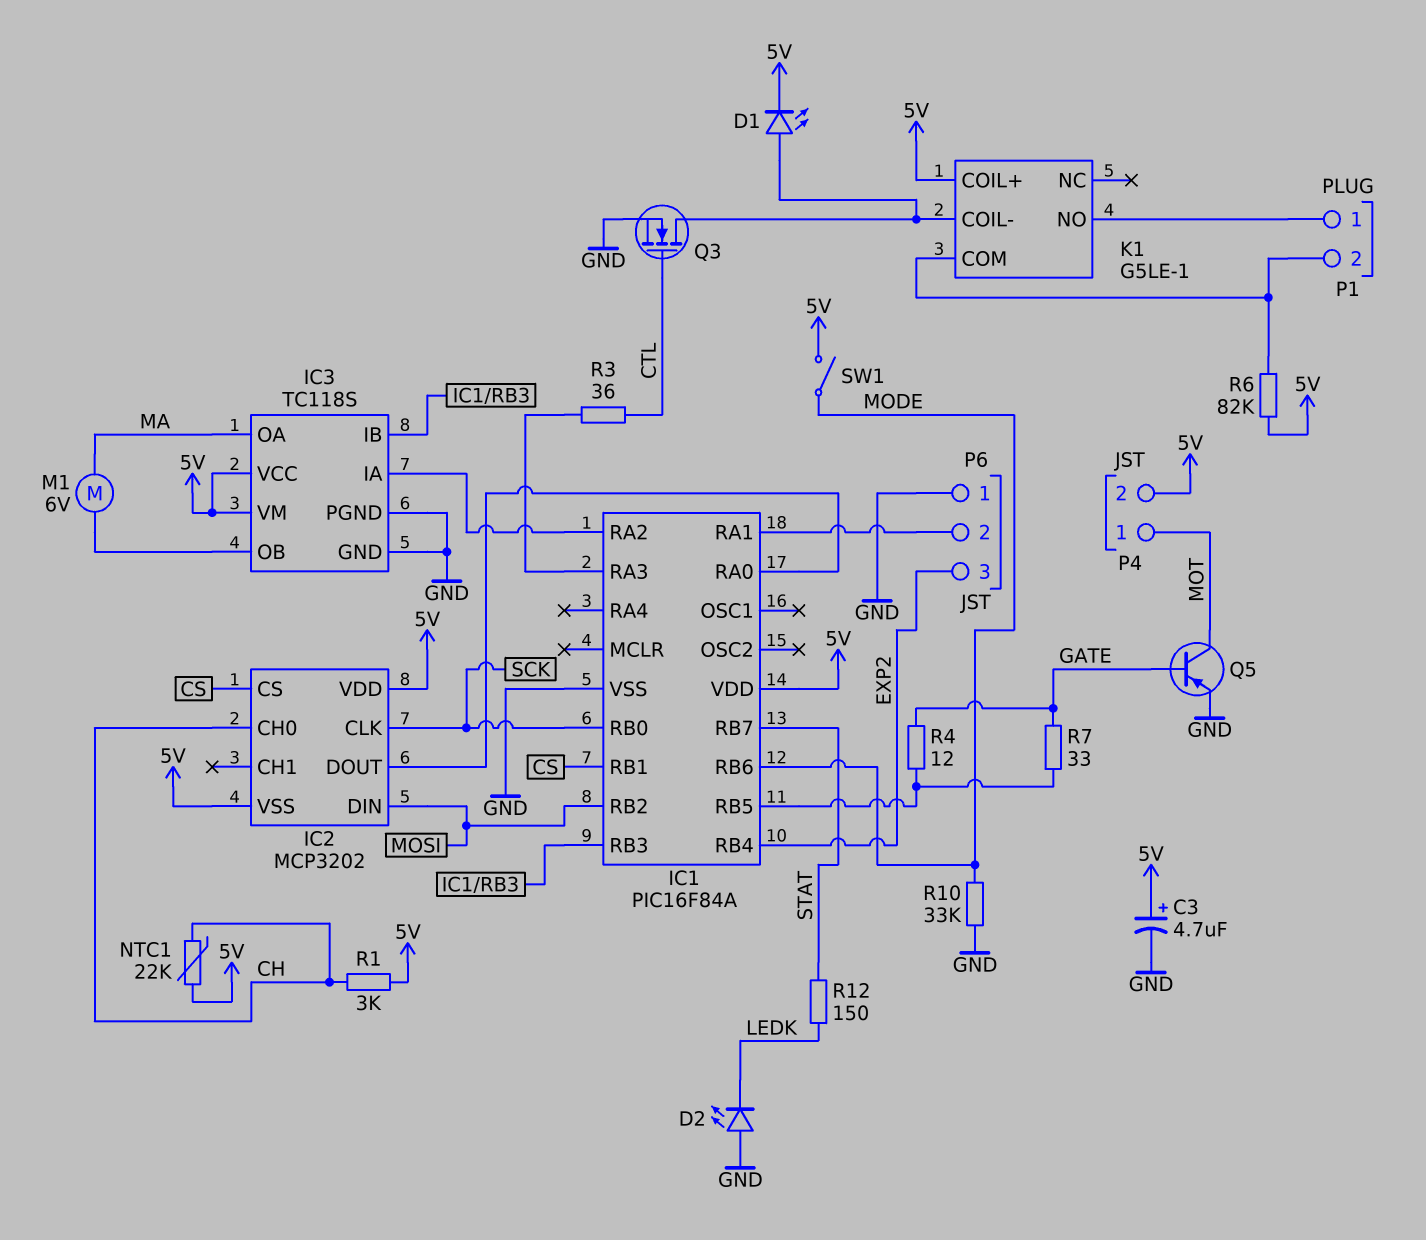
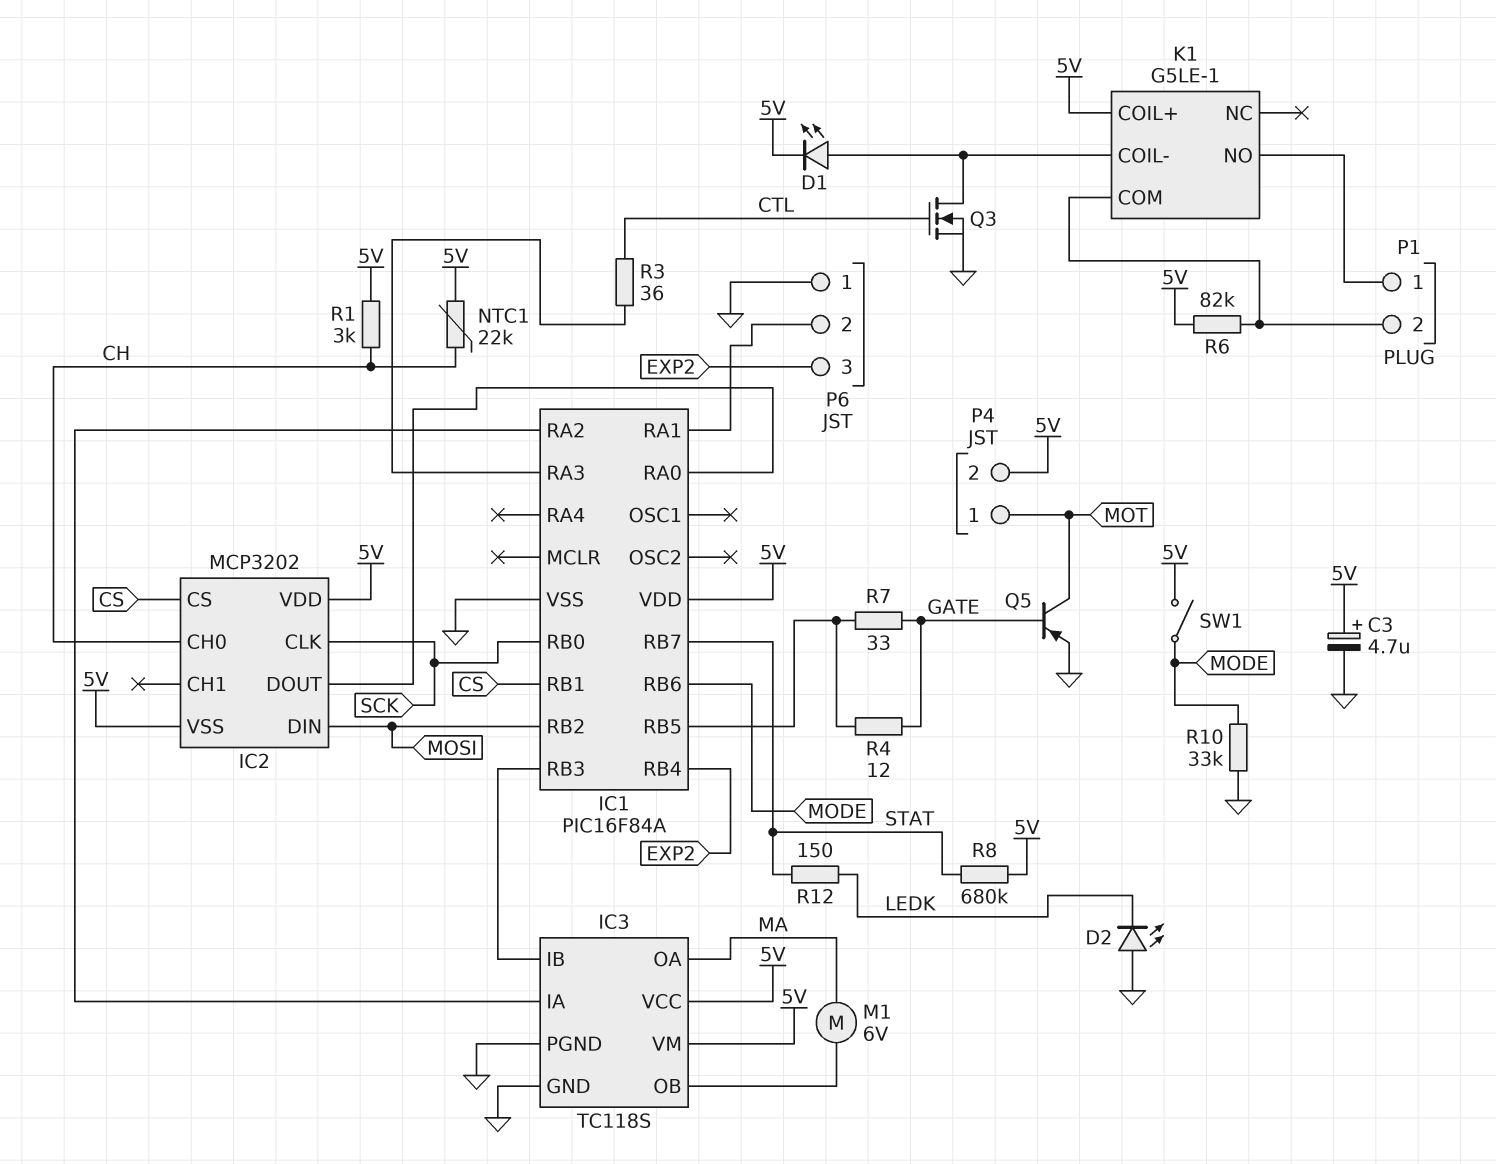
R8: none -> 680k (5V, STAT)

